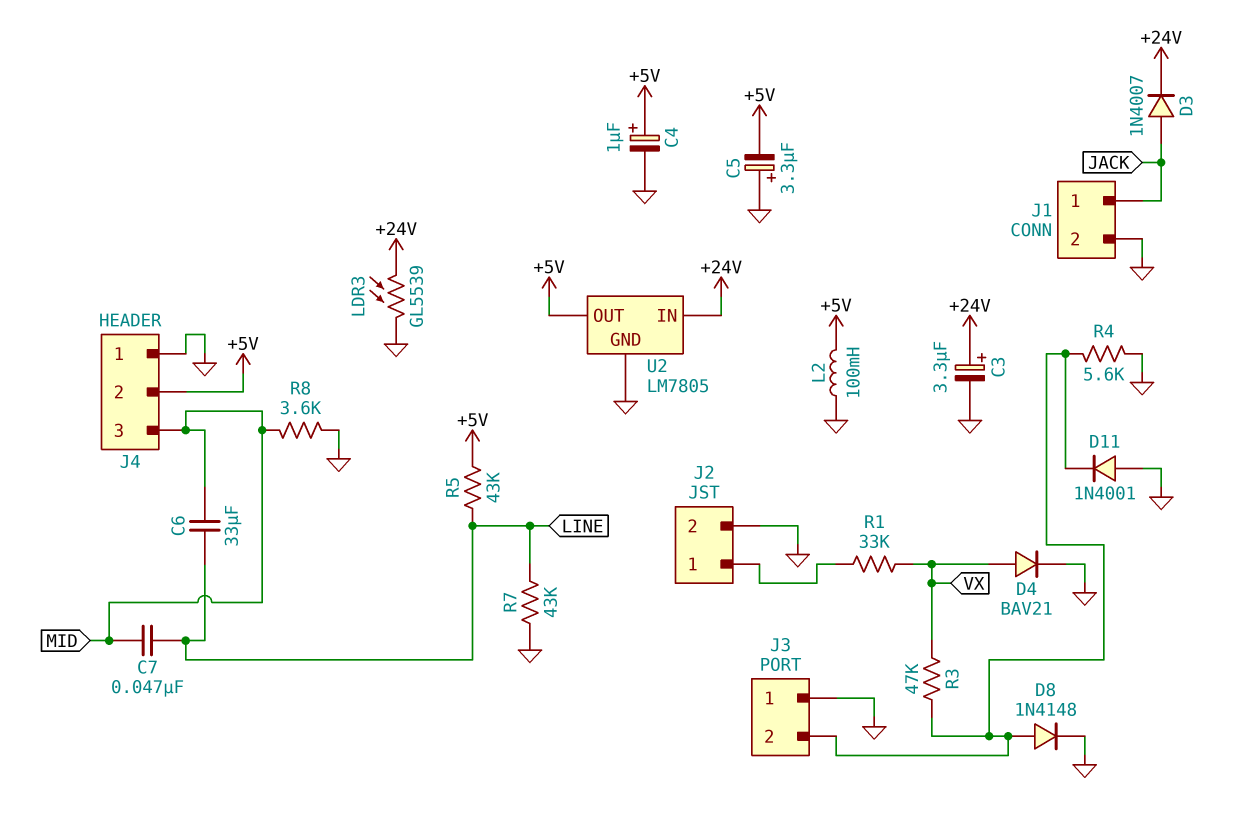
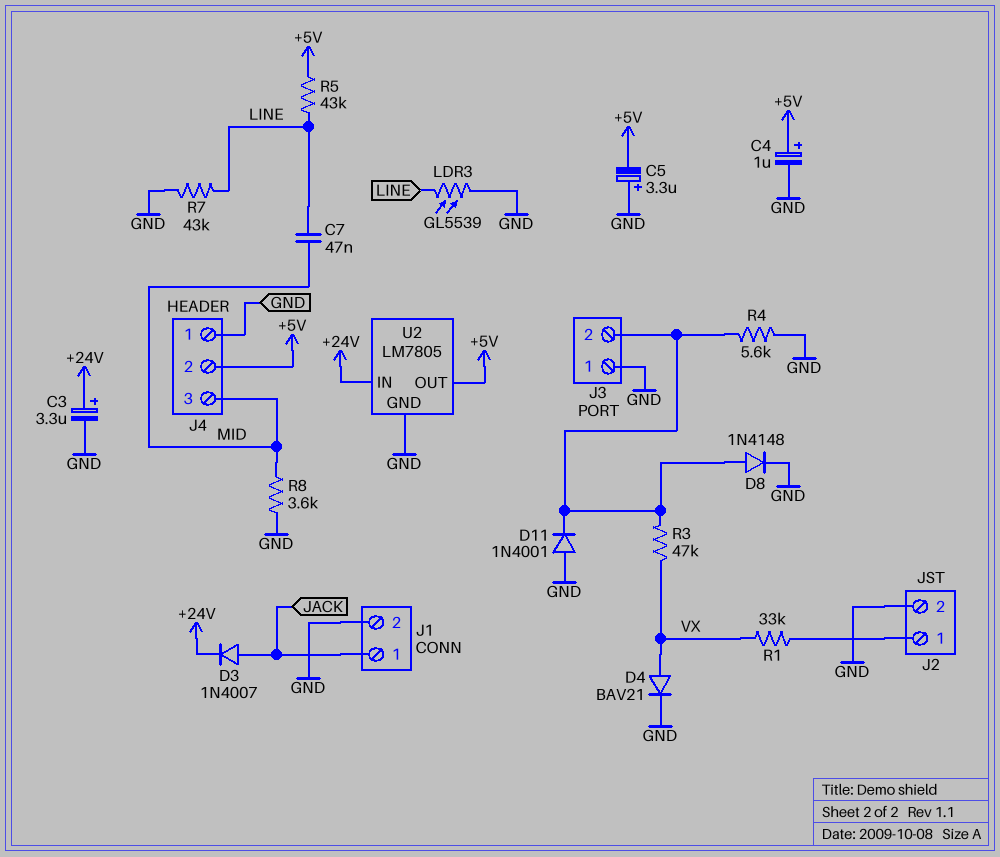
C6: 33uF (LINE, MID) -> none
L2: 100mH (+5V, GND) -> none
LDR3: GL5539 (+24V, GND) -> GL5539 (GND, LINE)

